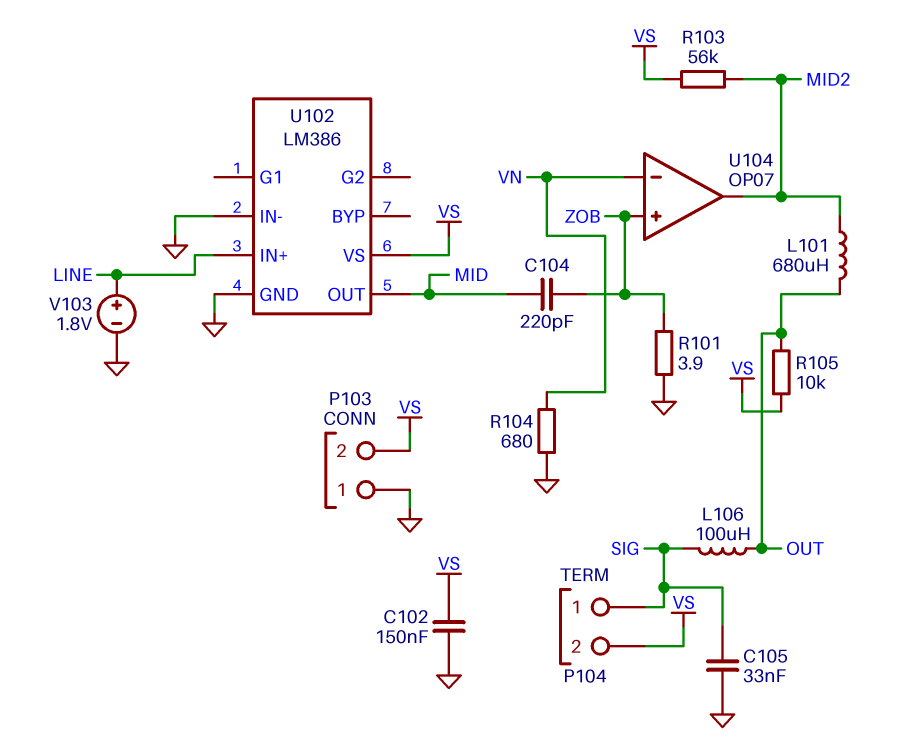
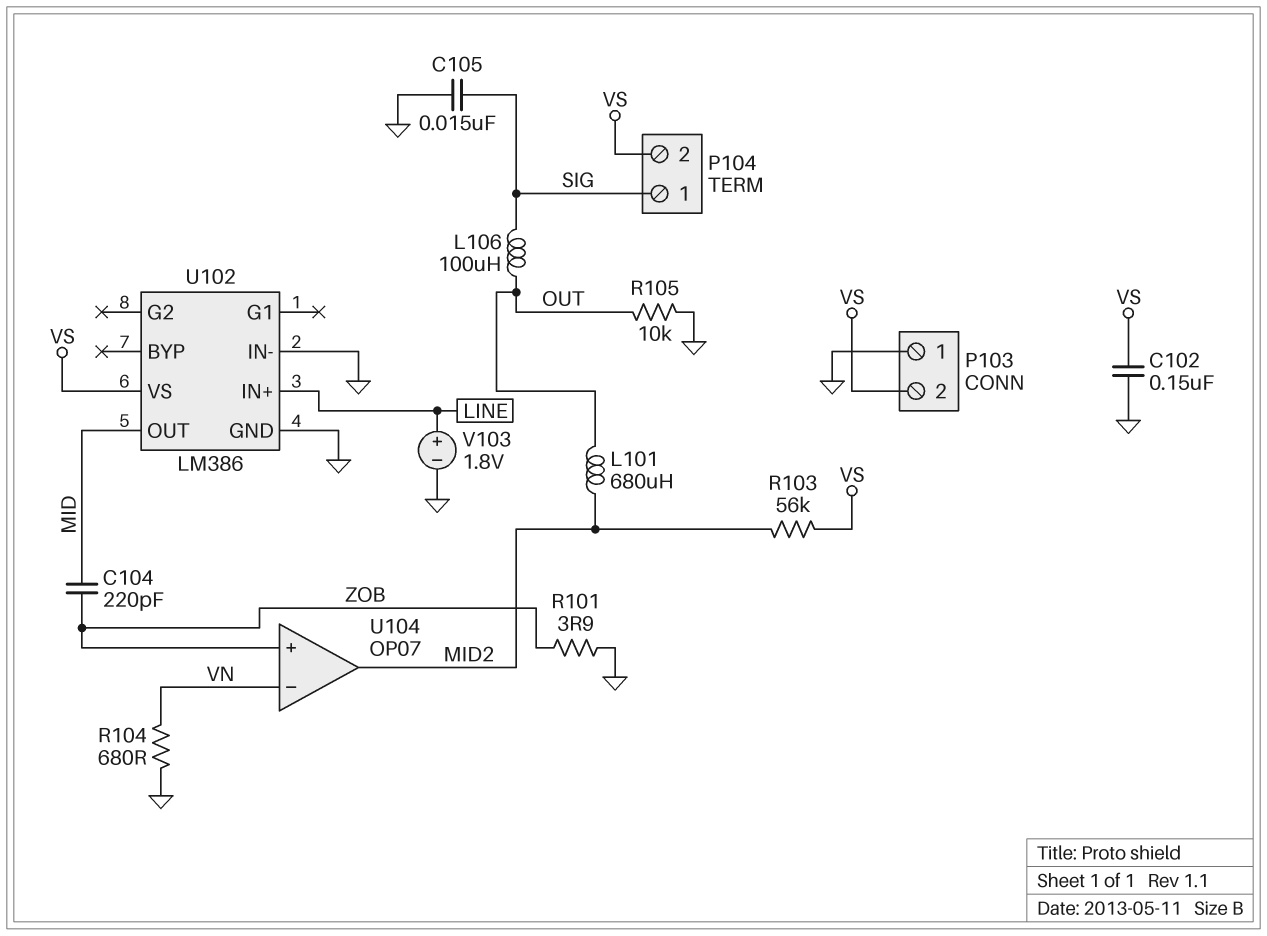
C105: 33nF (GND, SIG) -> 15nF (GND, SIG)
R105: 10k (OUT, VS) -> 10k (GND, OUT)

